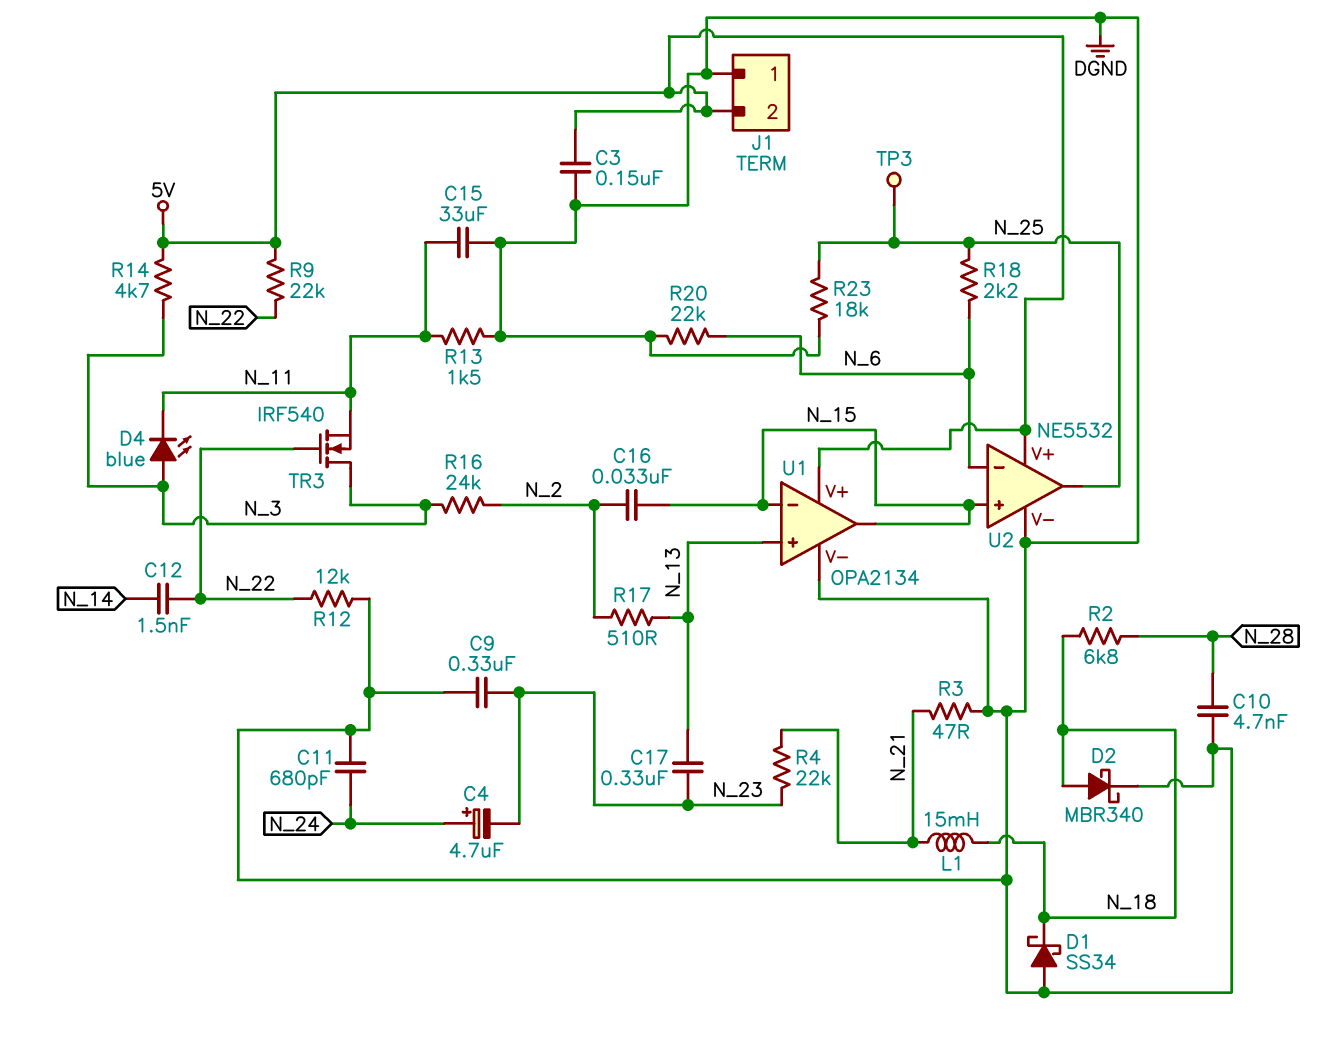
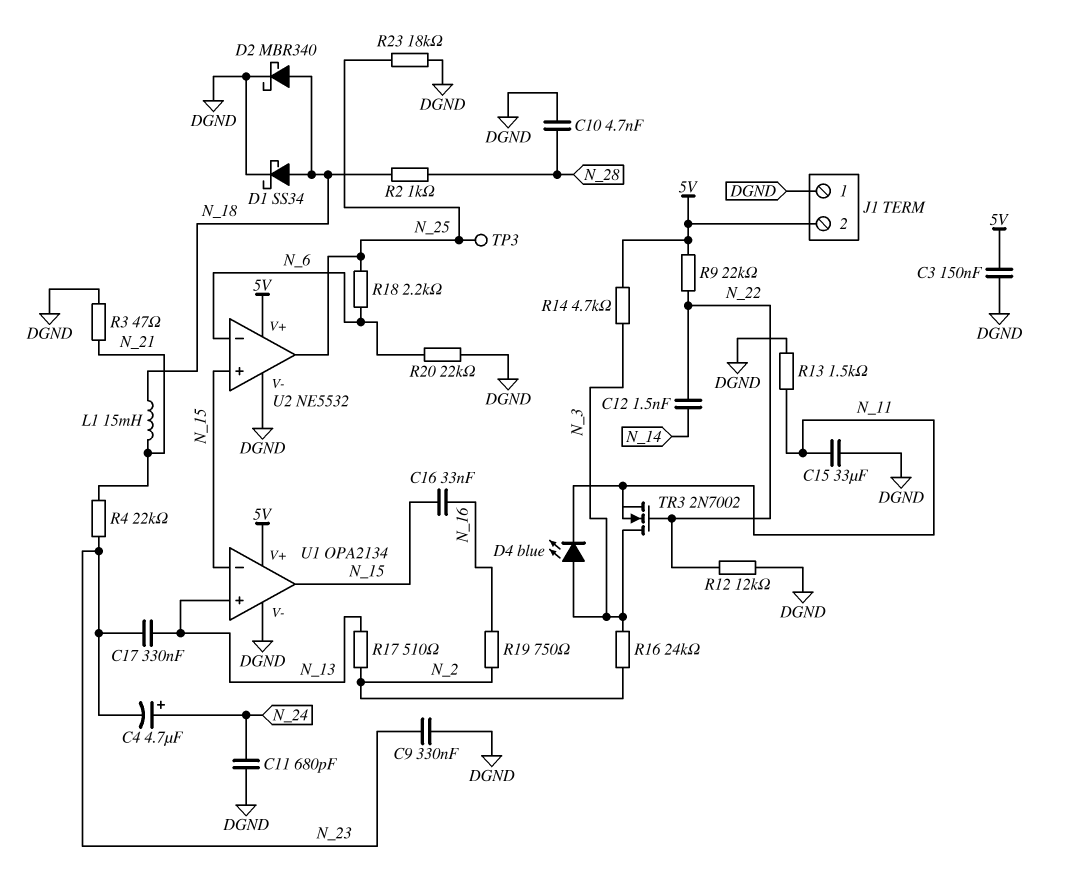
C16: 33nF (N_2, N_15) -> 33nF (N_15, N_16)
D1: schottky SS34 (A DGND, K N_18) -> schottky SS34 (A N_18, K DGND)
R2: 6.8k (N_18, N_28) -> 1k (N_18, N_28)
R19: none -> 750 (N_2, N_16)
TR3: NMOS IRF540 (G N_22, D N_3, S N_11) -> NMOS 2N7002 (G N_22, D N_3, S N_11)

